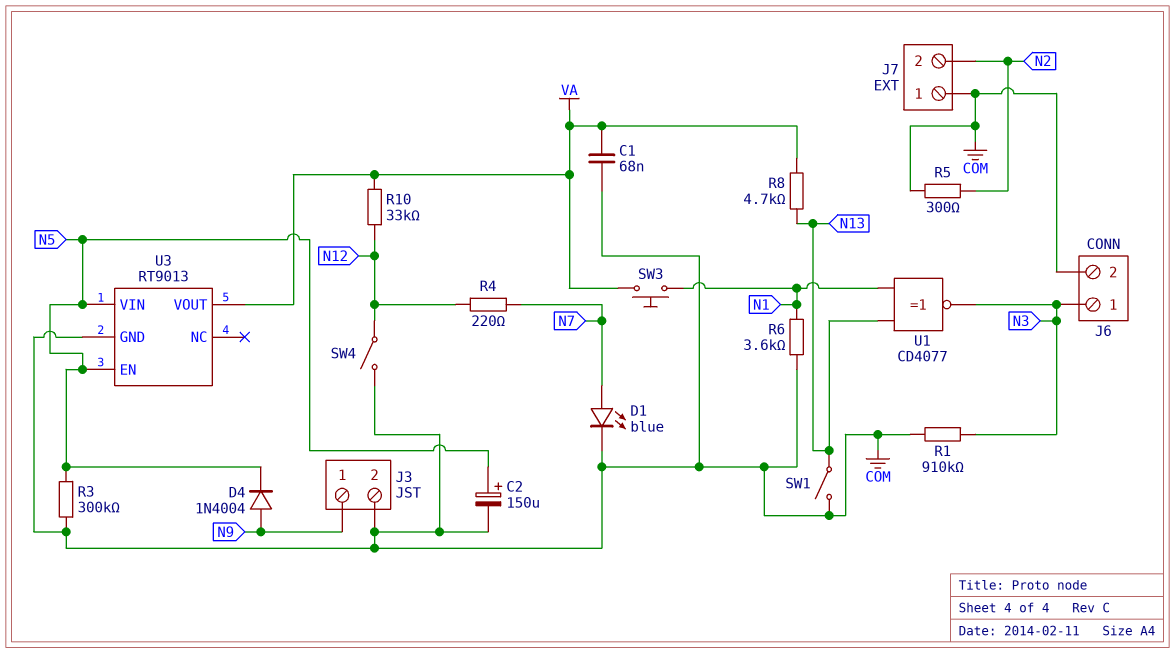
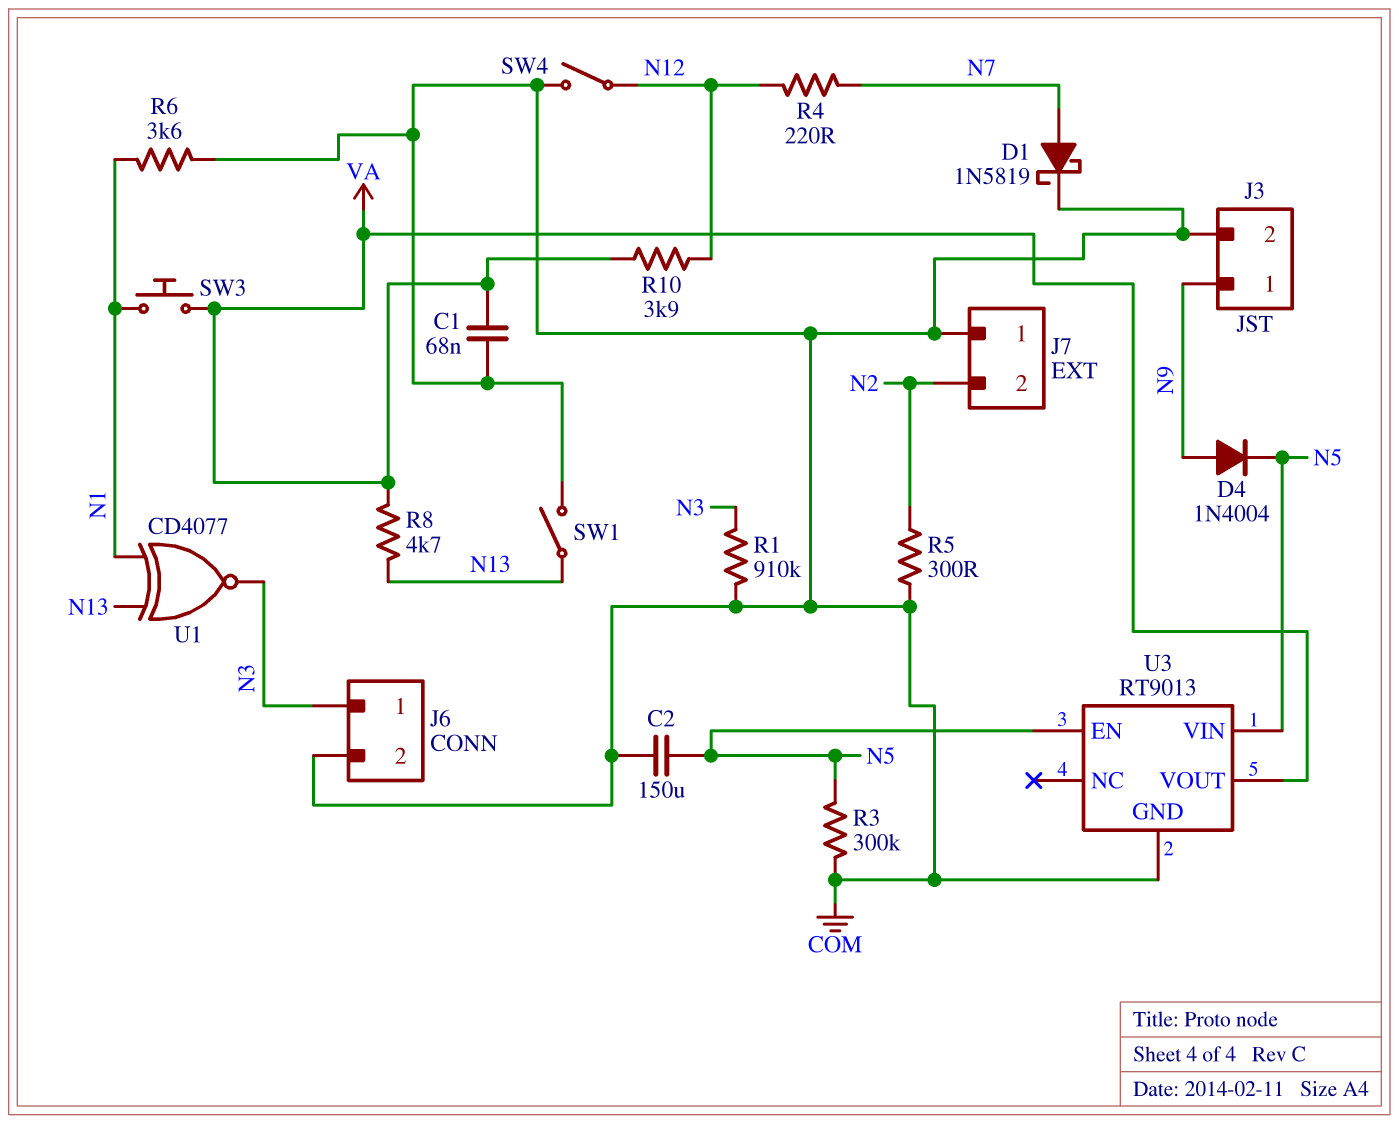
C2: 150uF (plus N5, minus COM) -> 150uF (COM, N5)
D1: LED blue (A N7, K COM) -> schottky 1N5819 (A N7, K COM)
R10: 33k (N12, VA) -> 3.9k (N12, VA)

